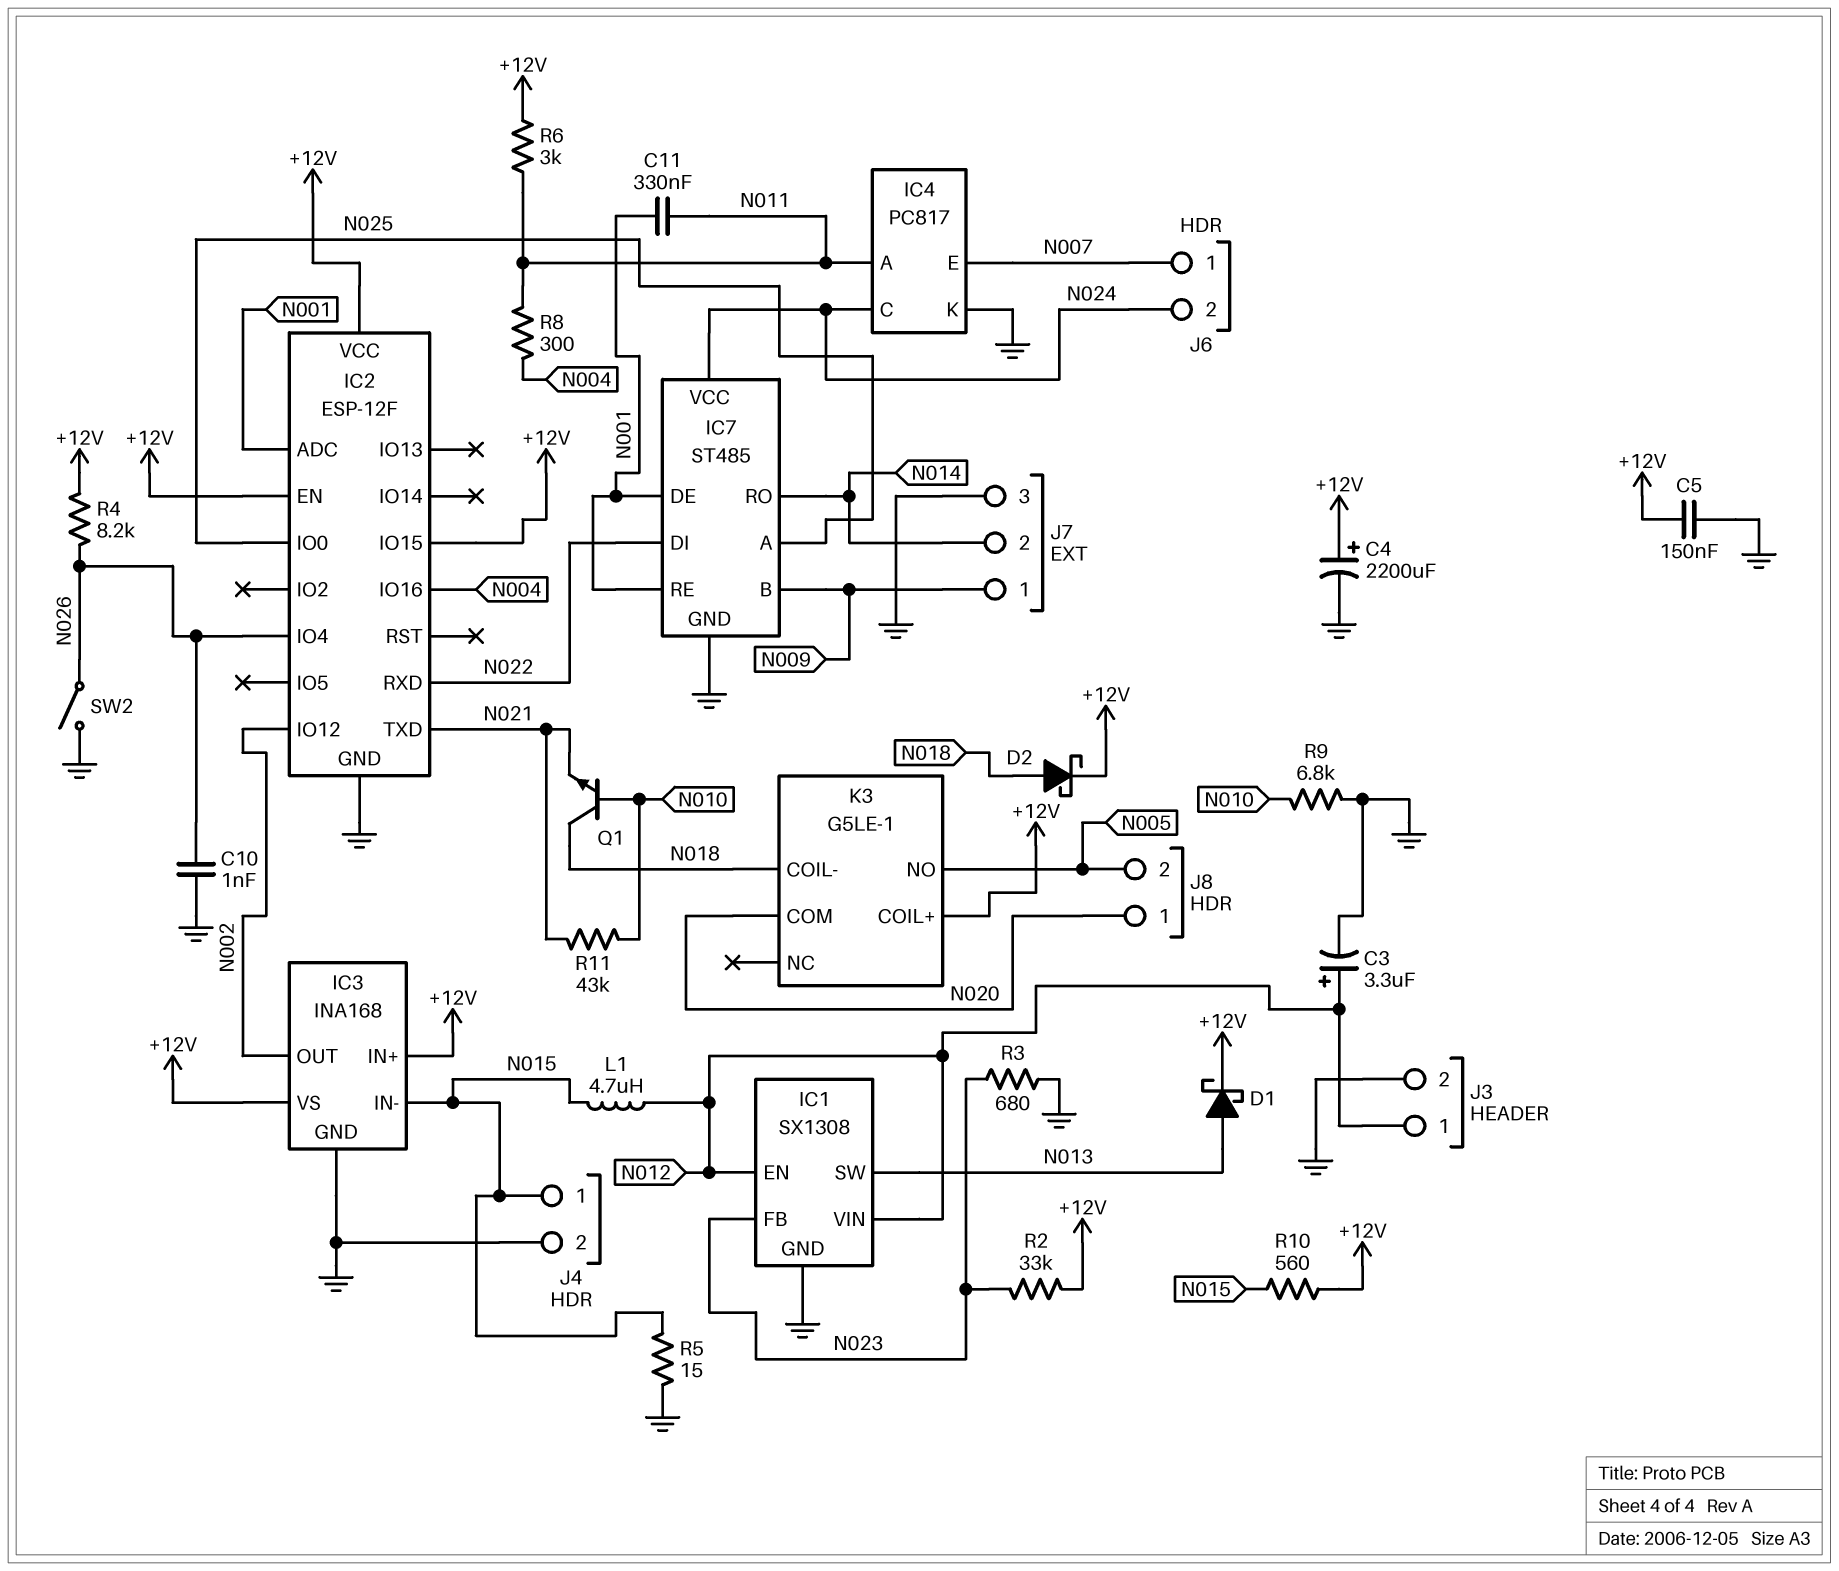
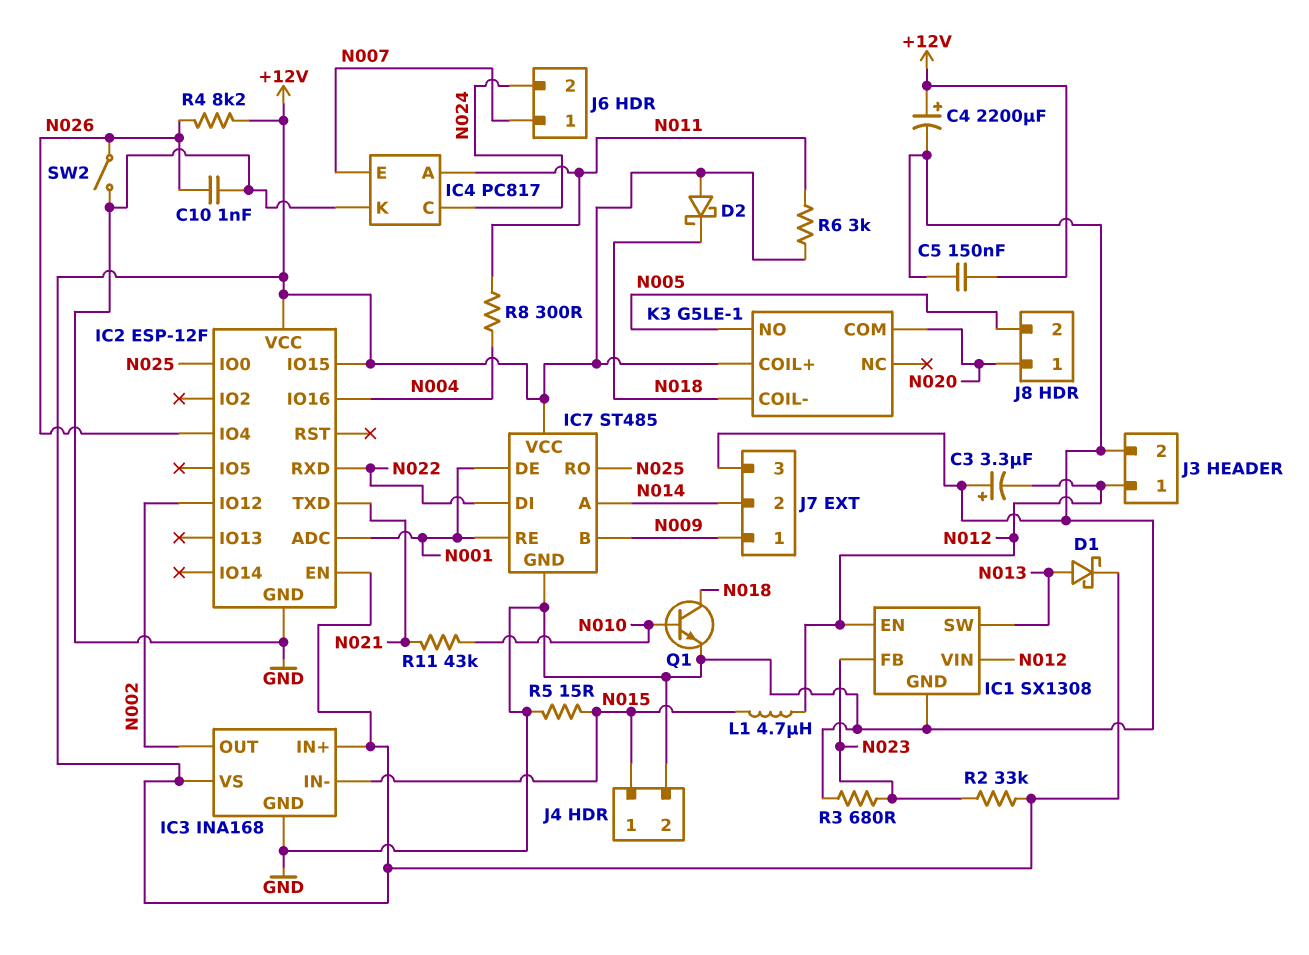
C3: 3.3uF (plus N012, minus GND) -> 3.3uF (plus GND, minus N012)
C11: 330nF (N001, N011) -> none
D2: schottky (A N018, K +12V) -> schottky (A +12V, K N018)
IC7 pin A: N025 -> N014
IC7 pin RO: N014 -> N025
IC7 pin VCC: N024 -> +12V
Q1: NPN (B N010, C N018, E N021) -> NPN (B N010, C N018, E GND)
R9: 6.8k (GND, N010) -> none
R10: 560 (+12V, N015) -> none

